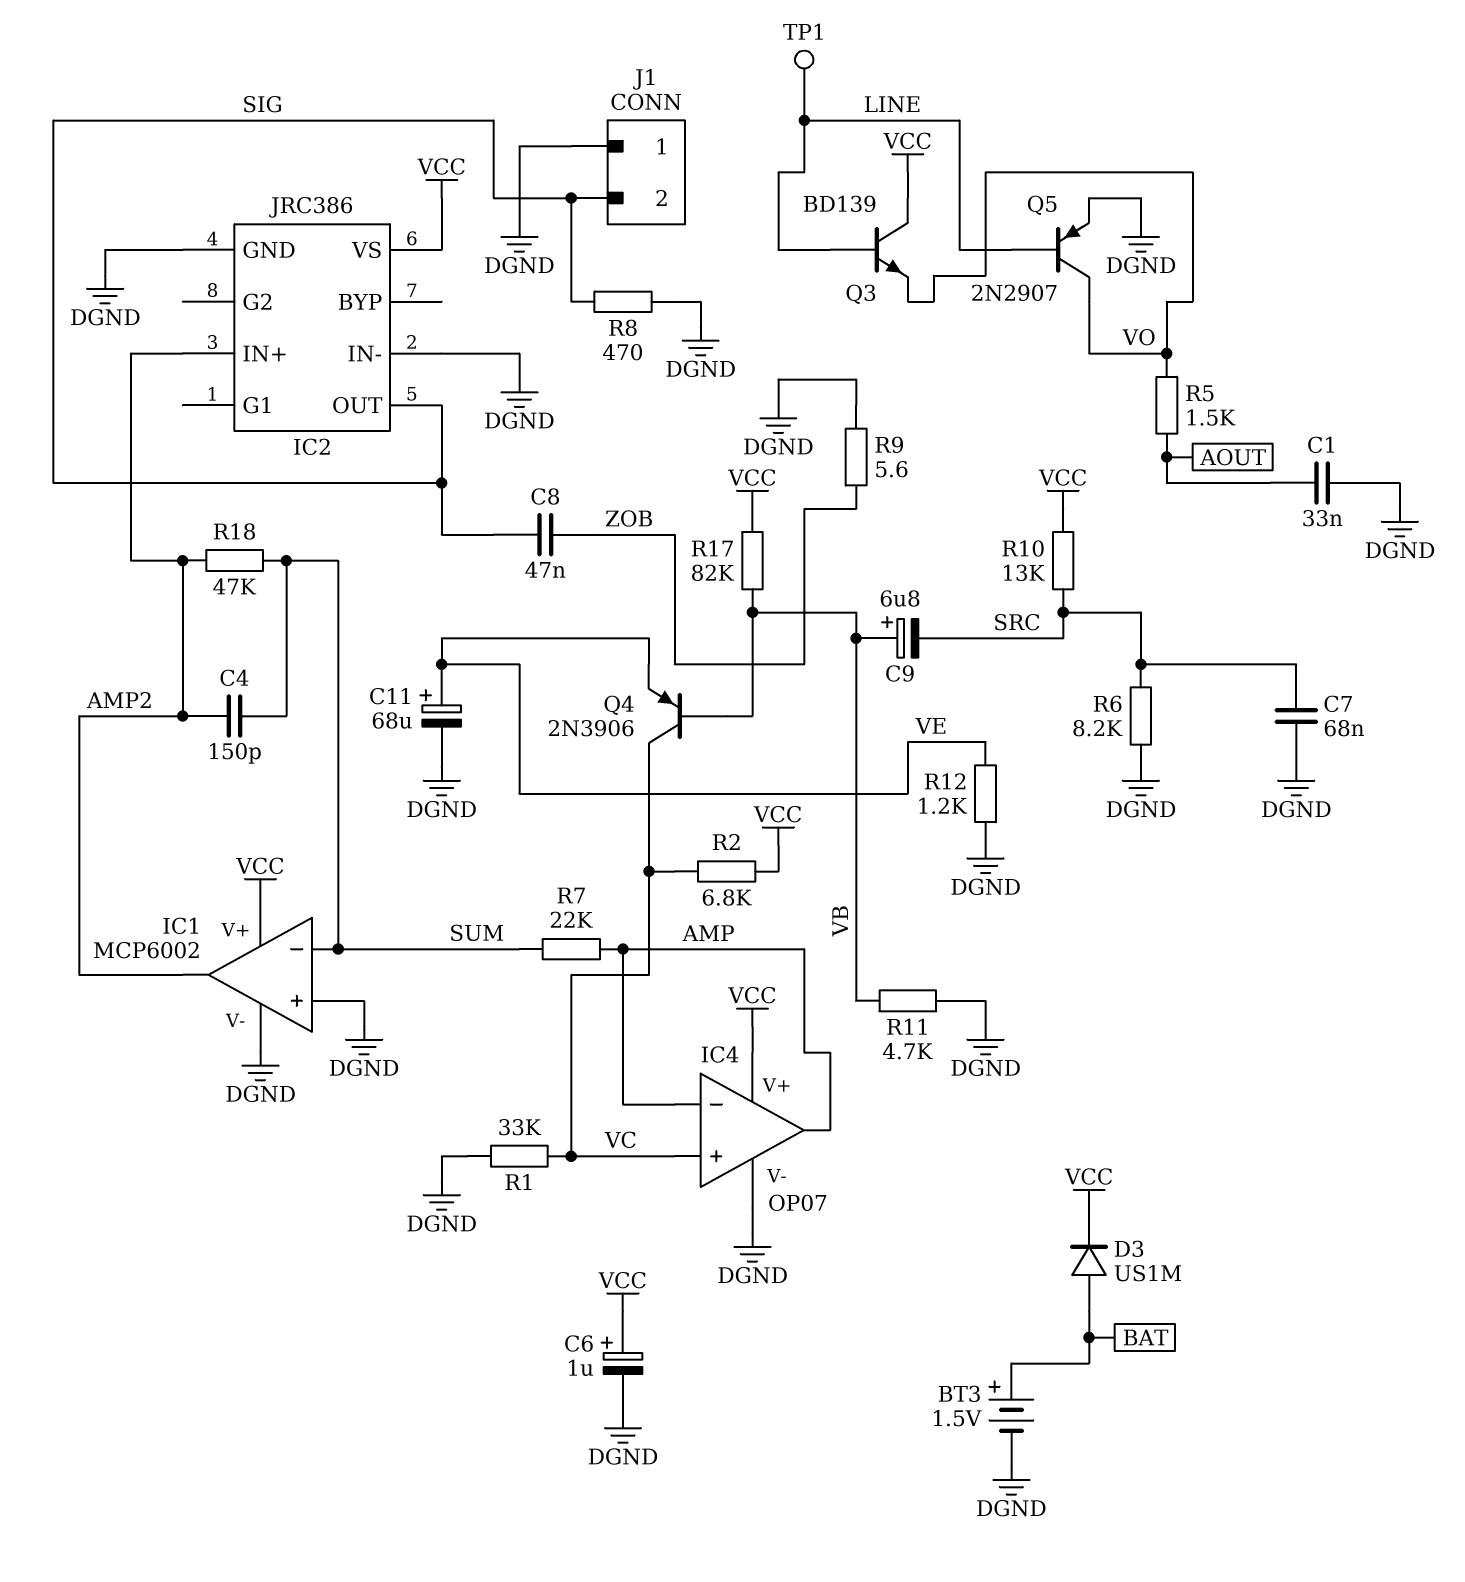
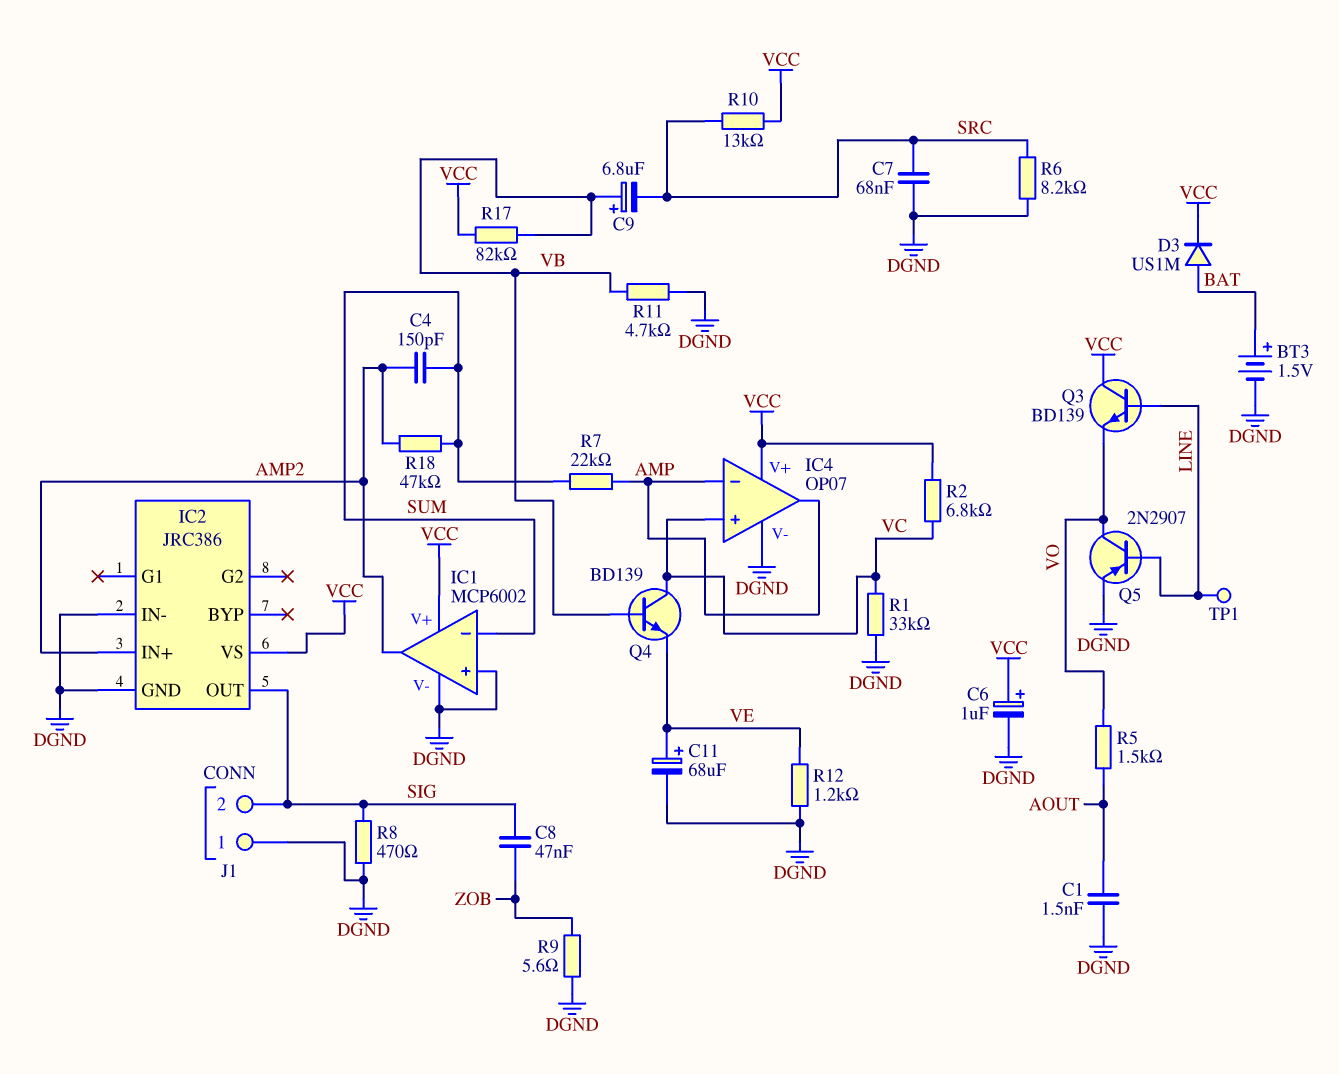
C1: 33nF (AOUT, DGND) -> 1.5nF (AOUT, DGND)
Q4: PNP 2N3906 (B VB, C VC, E VE) -> NPN BD139 (B VB, C VC, E VE)

